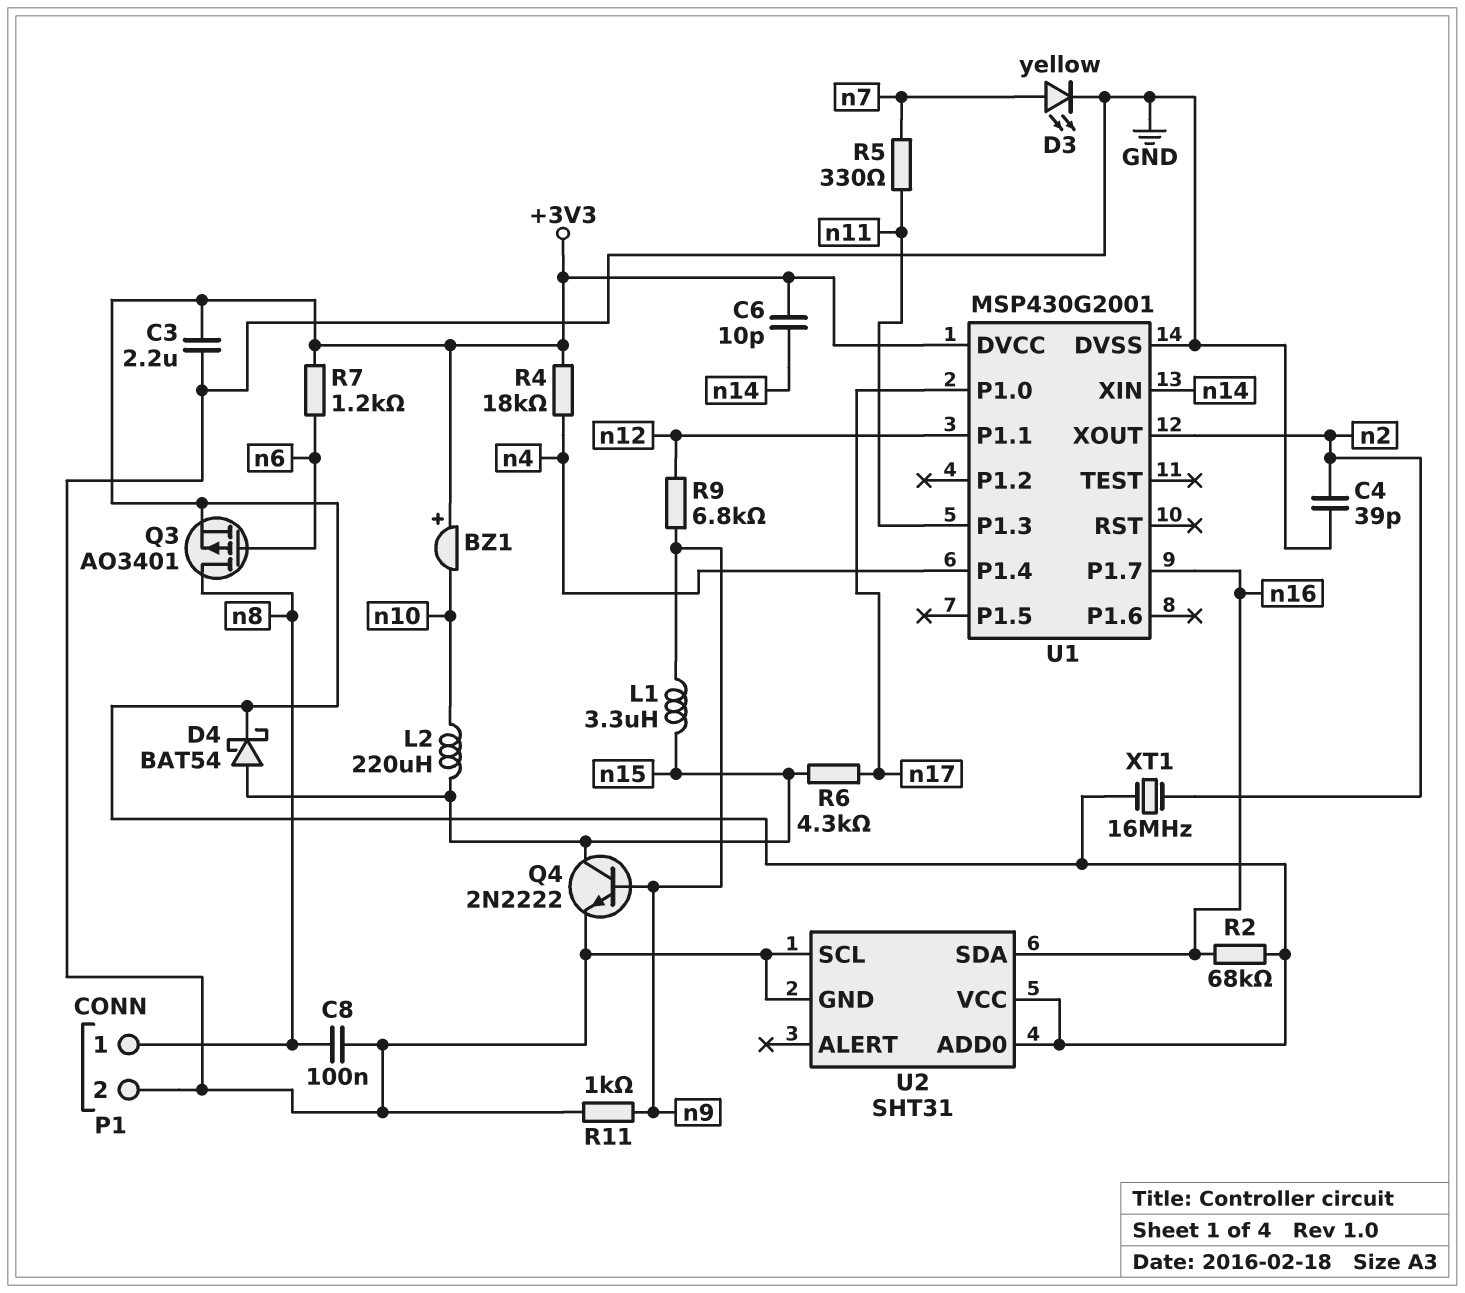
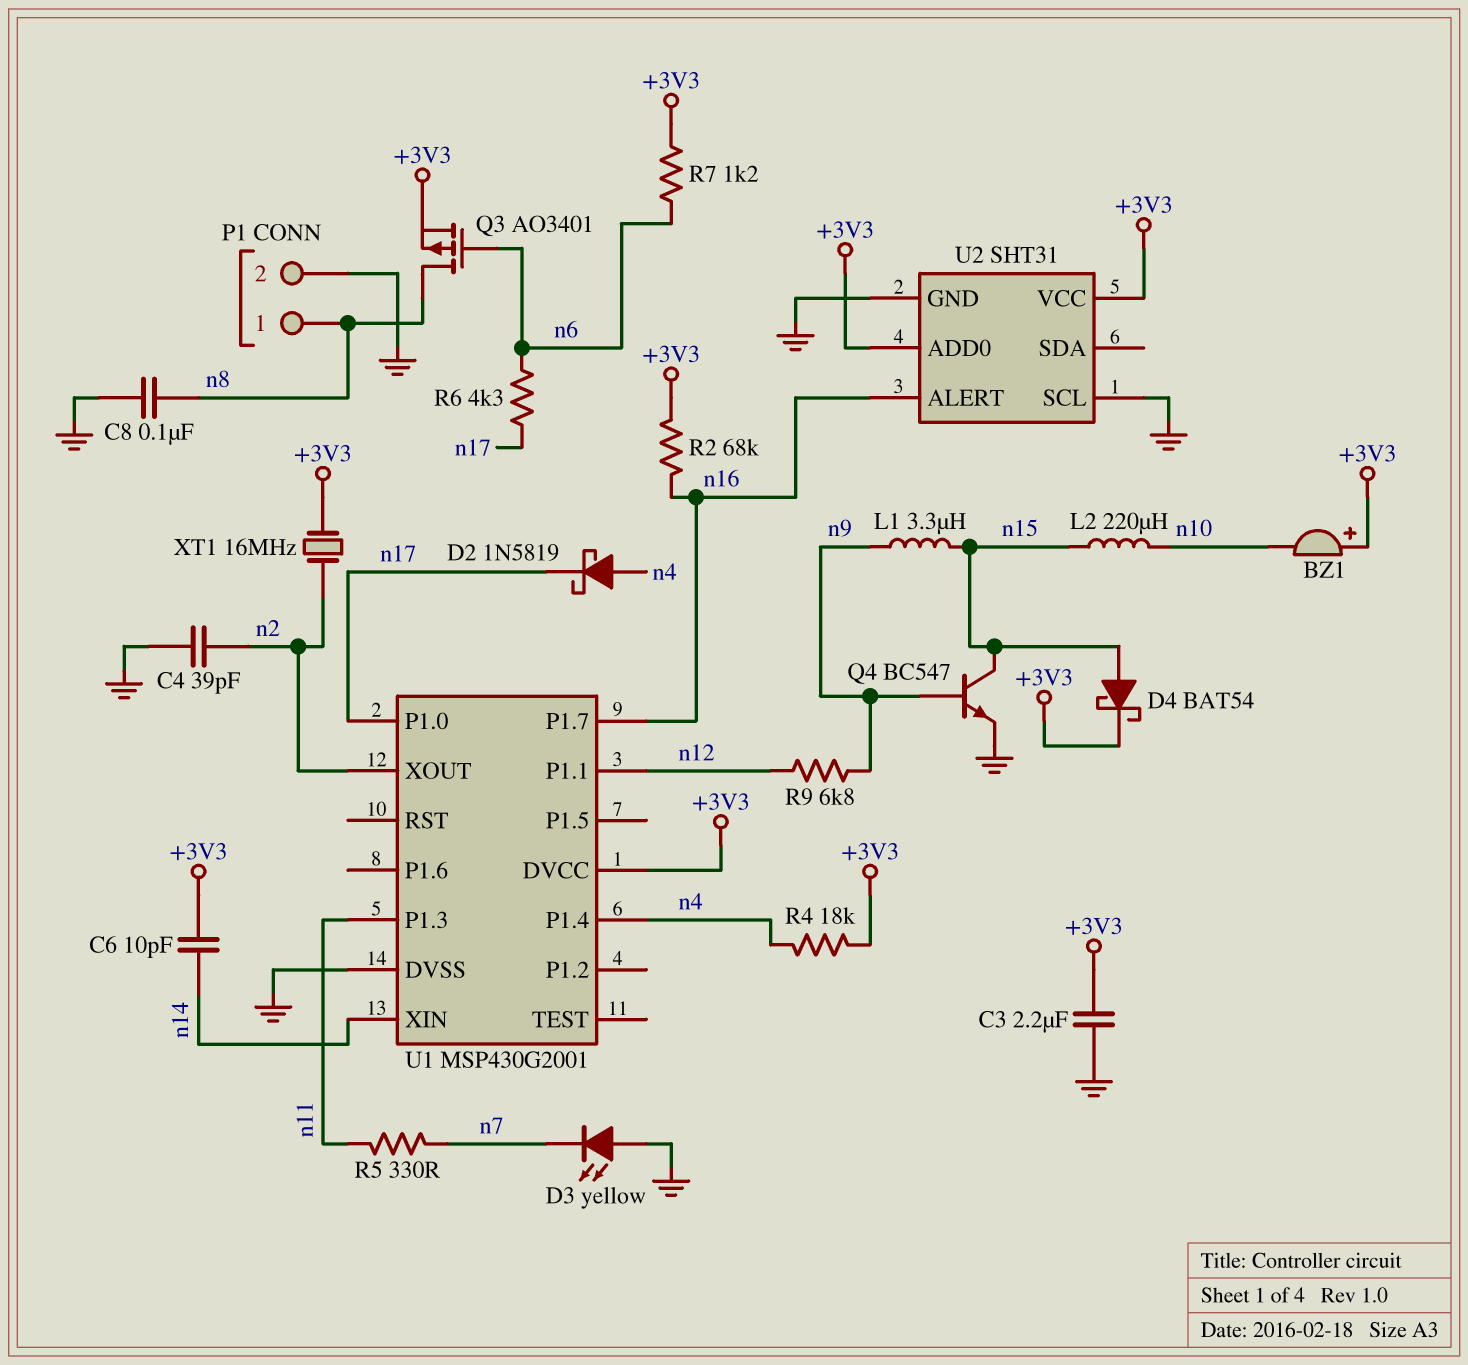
D2: none -> schottky 1N5819 (A n4, K n17)
D3: LED yellow (A n7, K GND) -> LED yellow (A GND, K n7)
Q4: NPN 2N2222 (B n9, C n15, E GND) -> NPN BC547 (B n9, C n15, E GND)
R6: 4.3k (n15, n17) -> 4.3k (n6, n17)
R11: 1k (GND, n9) -> none
U2 pin ALERT: none -> n16
U2 pin SDA: n16 -> none

